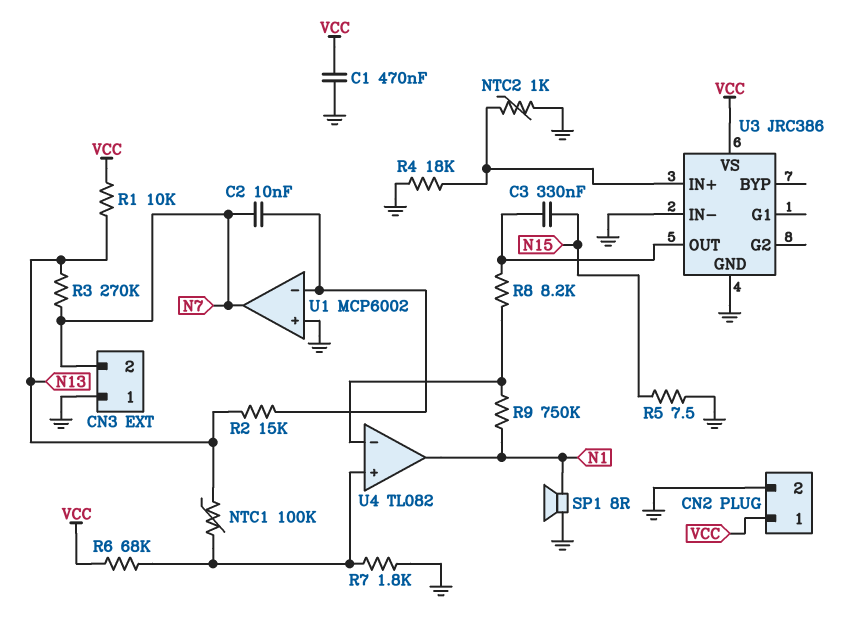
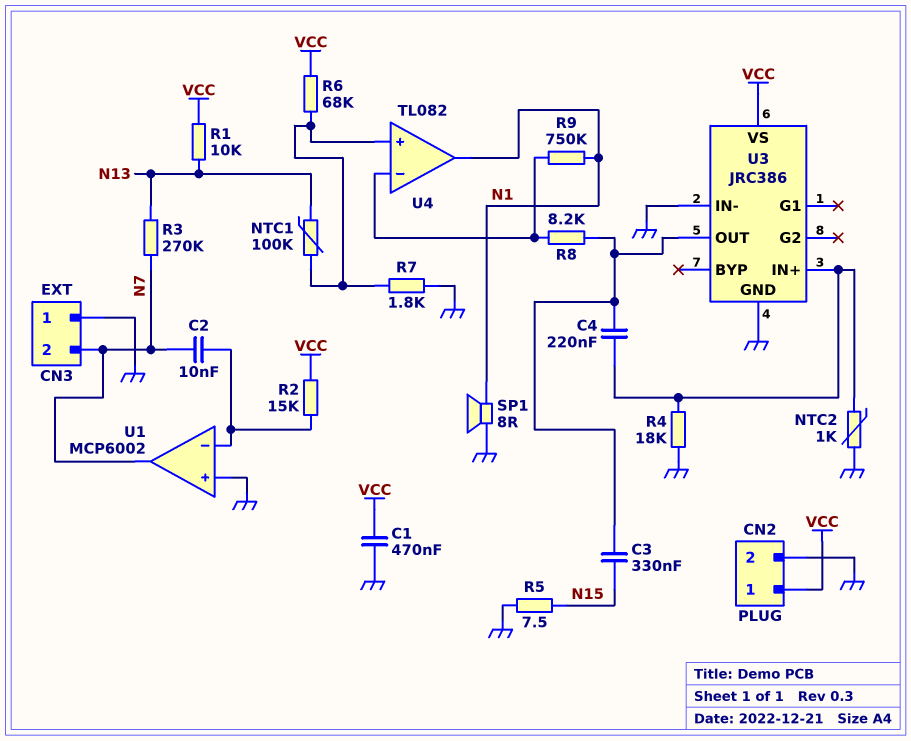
C4: none -> 220nF (U3/IN+, U3/OUT)
R2: 15k (N13, U1/in-) -> 15k (U1/in-, VCC)

